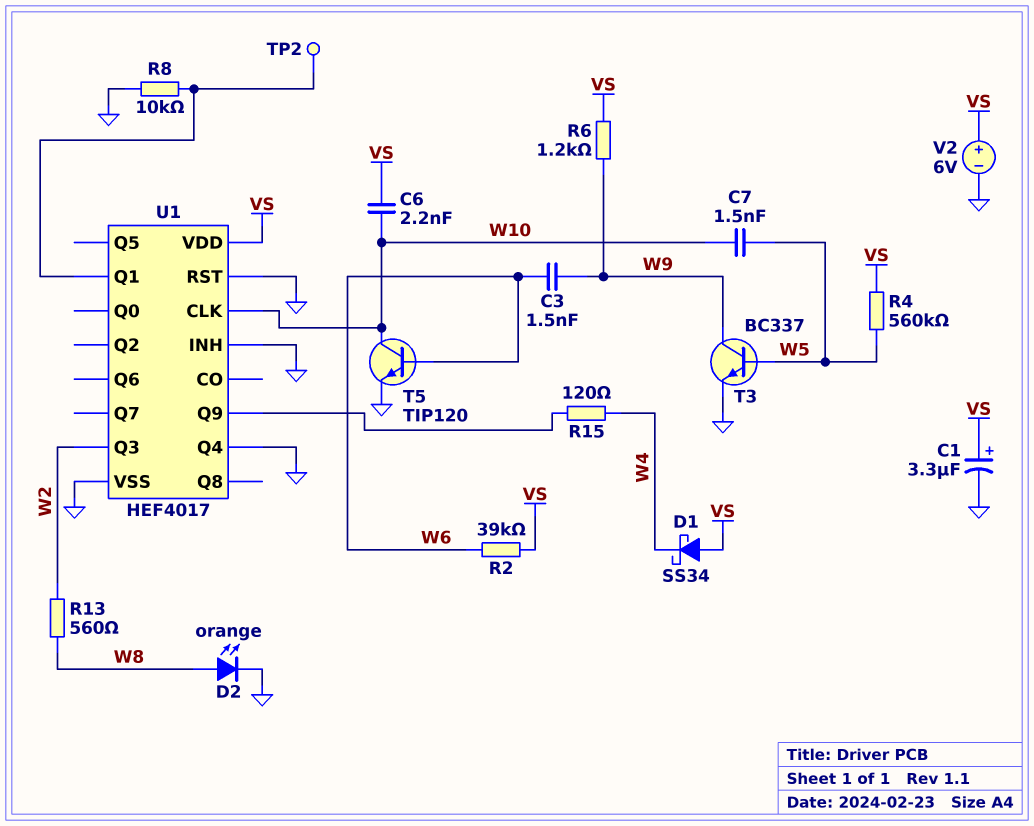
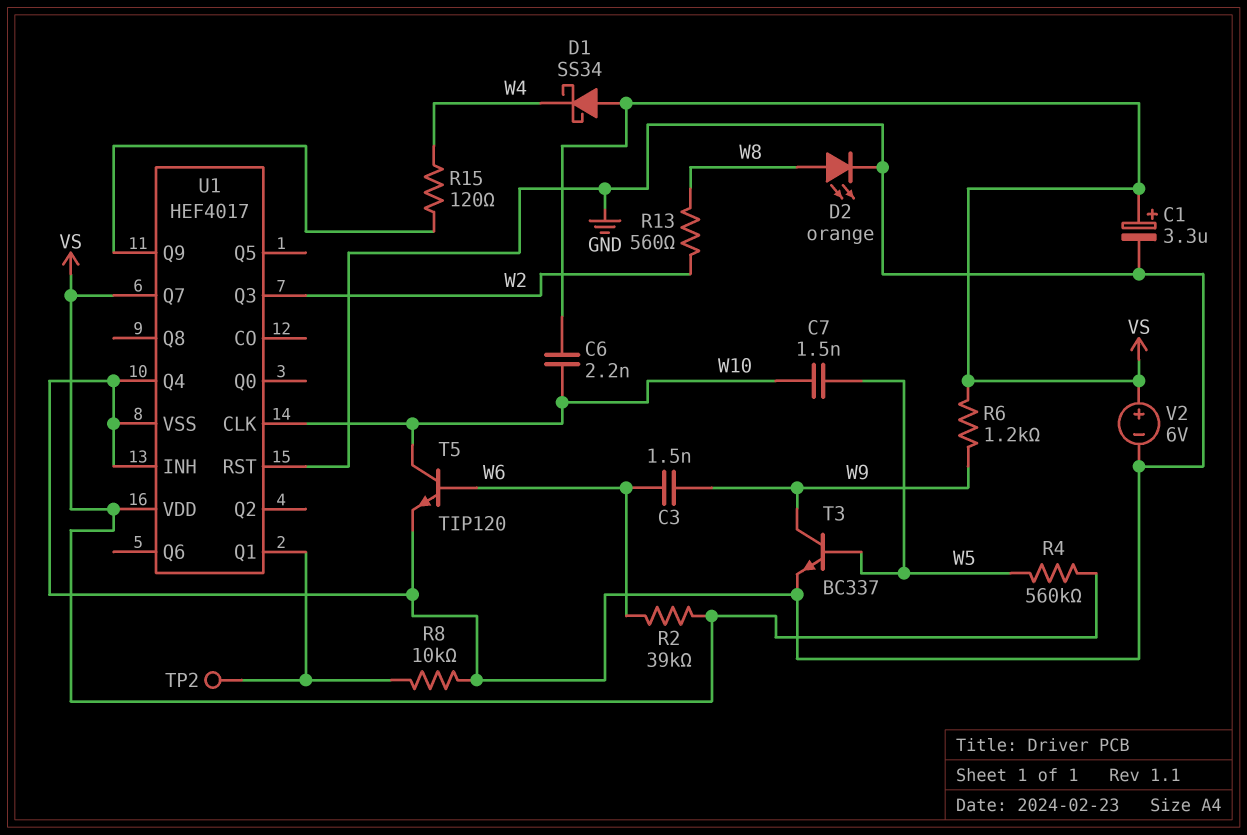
U1 pin Q7: none -> VS

